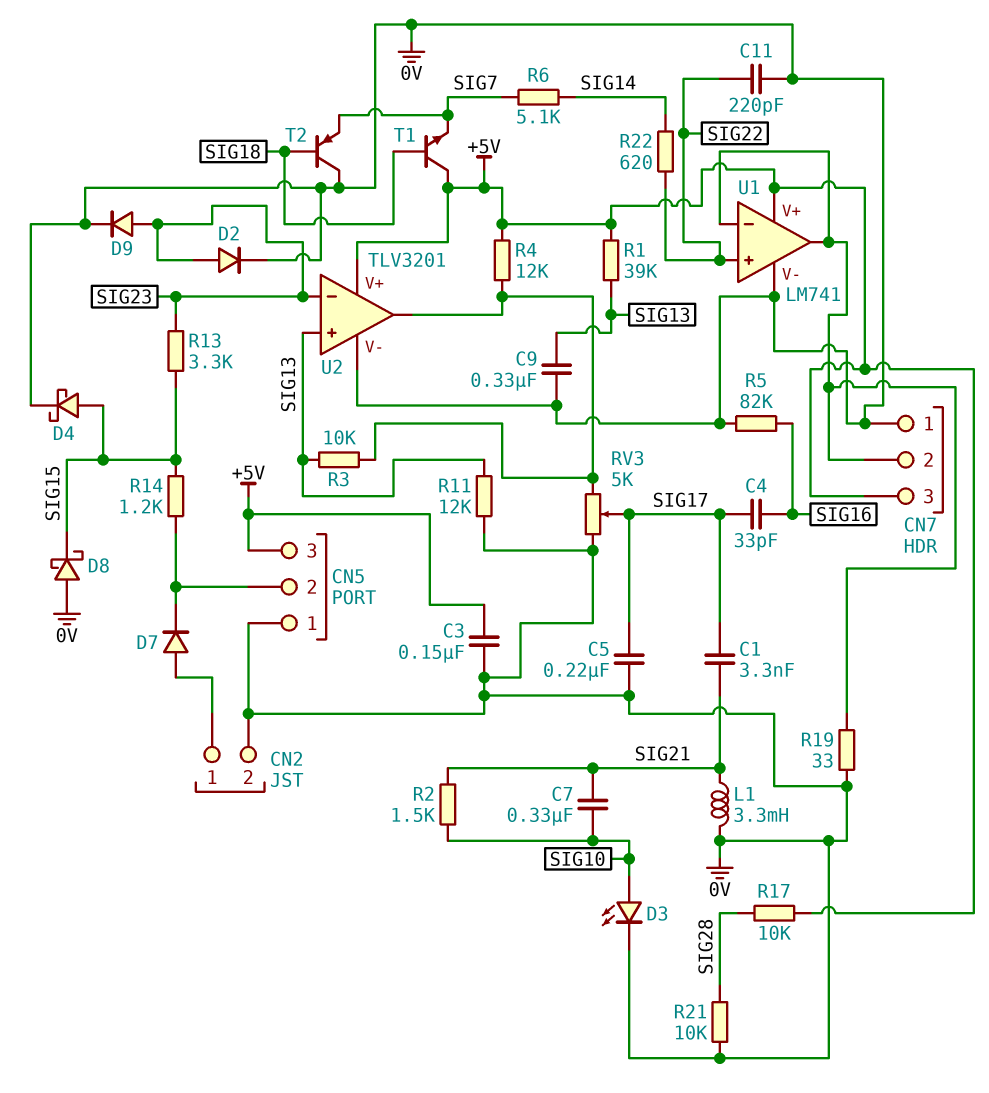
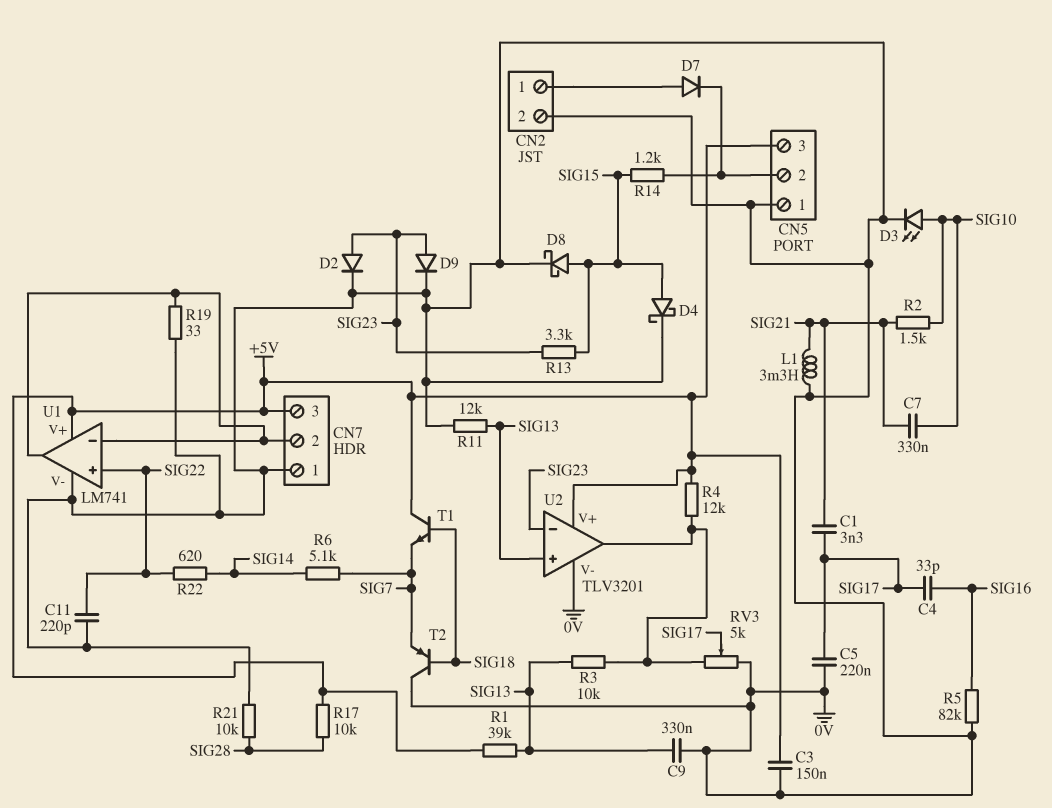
D8: schottky (A 0V, K SIG15) -> schottky (A SIG15, K 0V)

